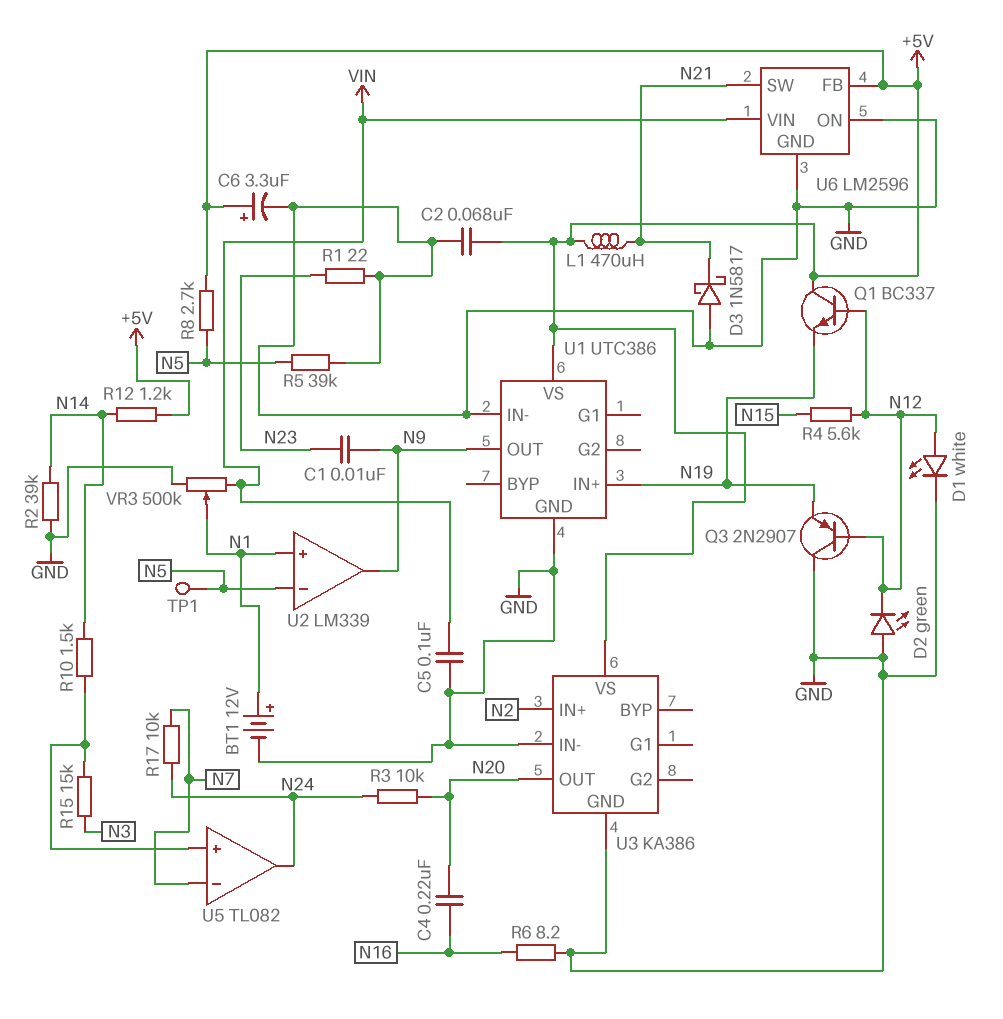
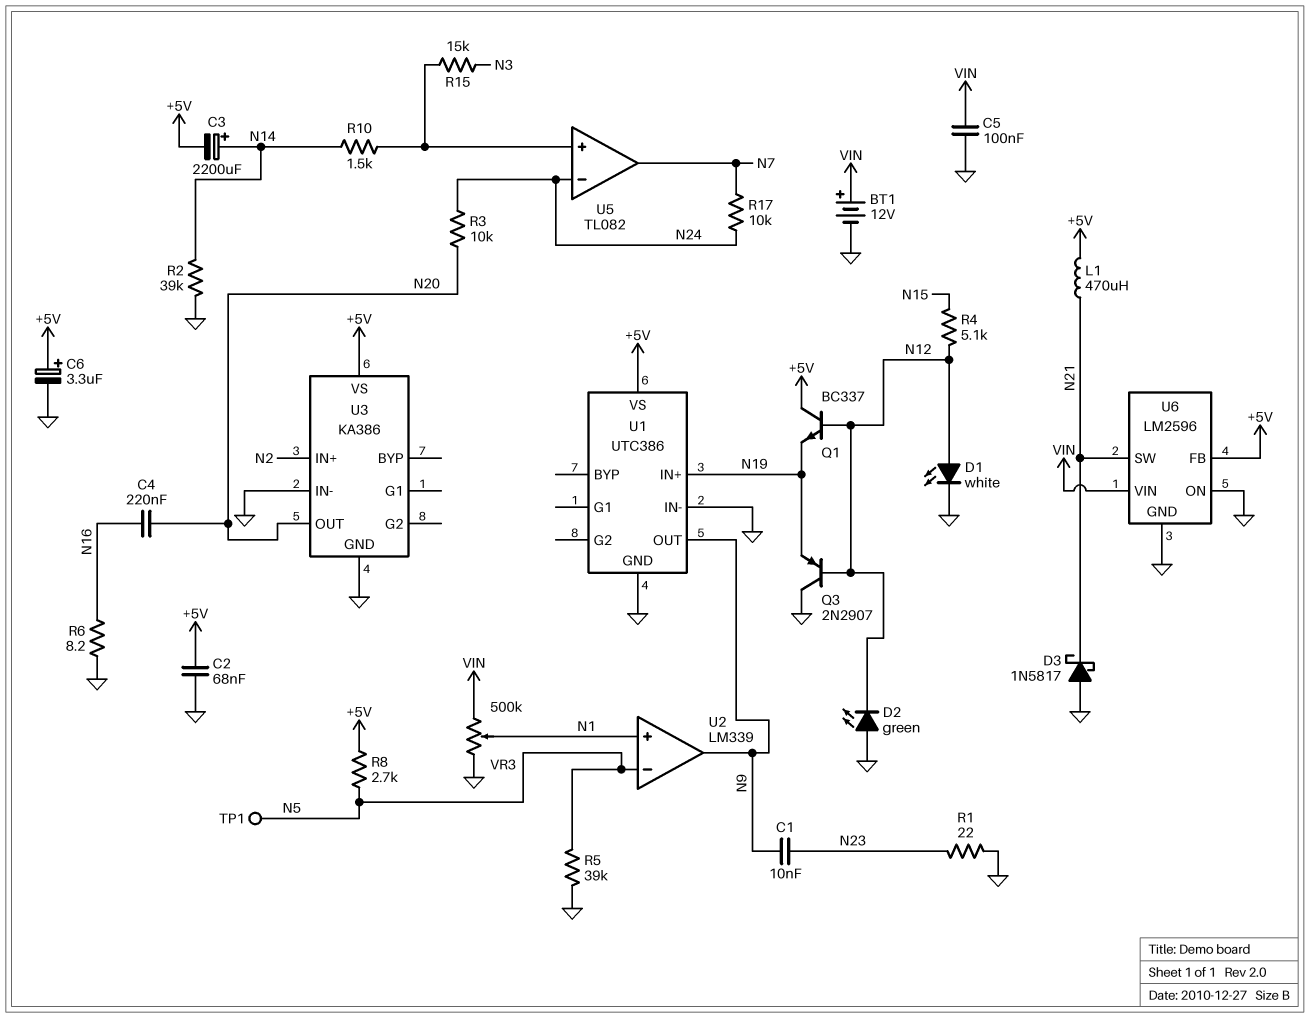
BT1: 12V (plus N1, minus GND) -> 12V (plus VIN, minus GND)
C3: none -> 2200uF (plus N14, minus +5V)
R4: 5.6k (N12, N15) -> 5.1k (N12, N15)
R12: 1.2k (+5V, N14) -> none
U5 pin in-: N7 -> N24
U5 pin out: N24 -> N7

